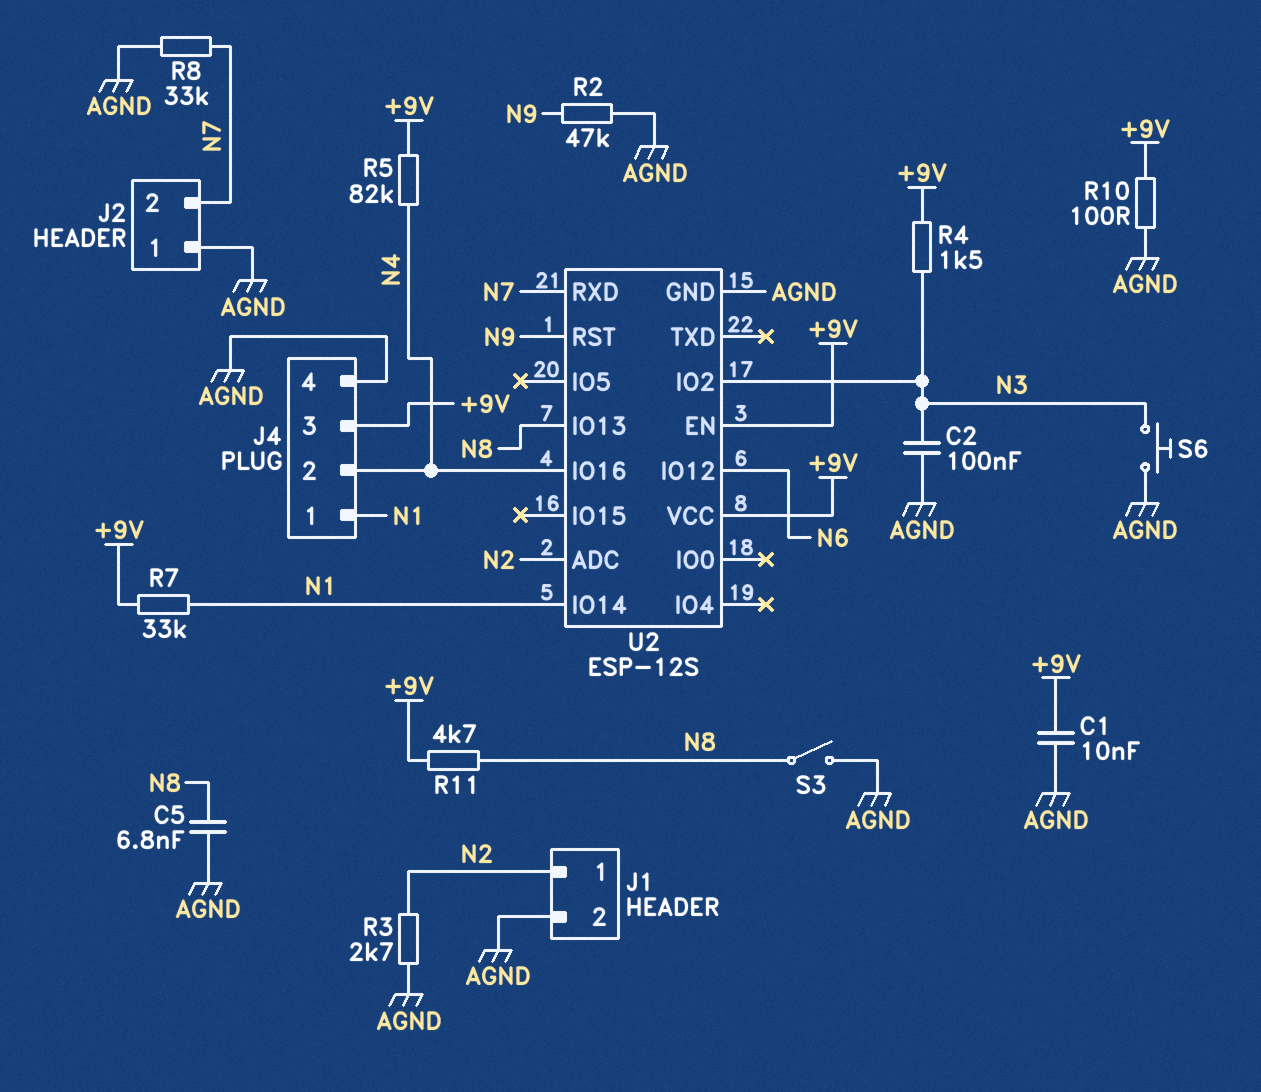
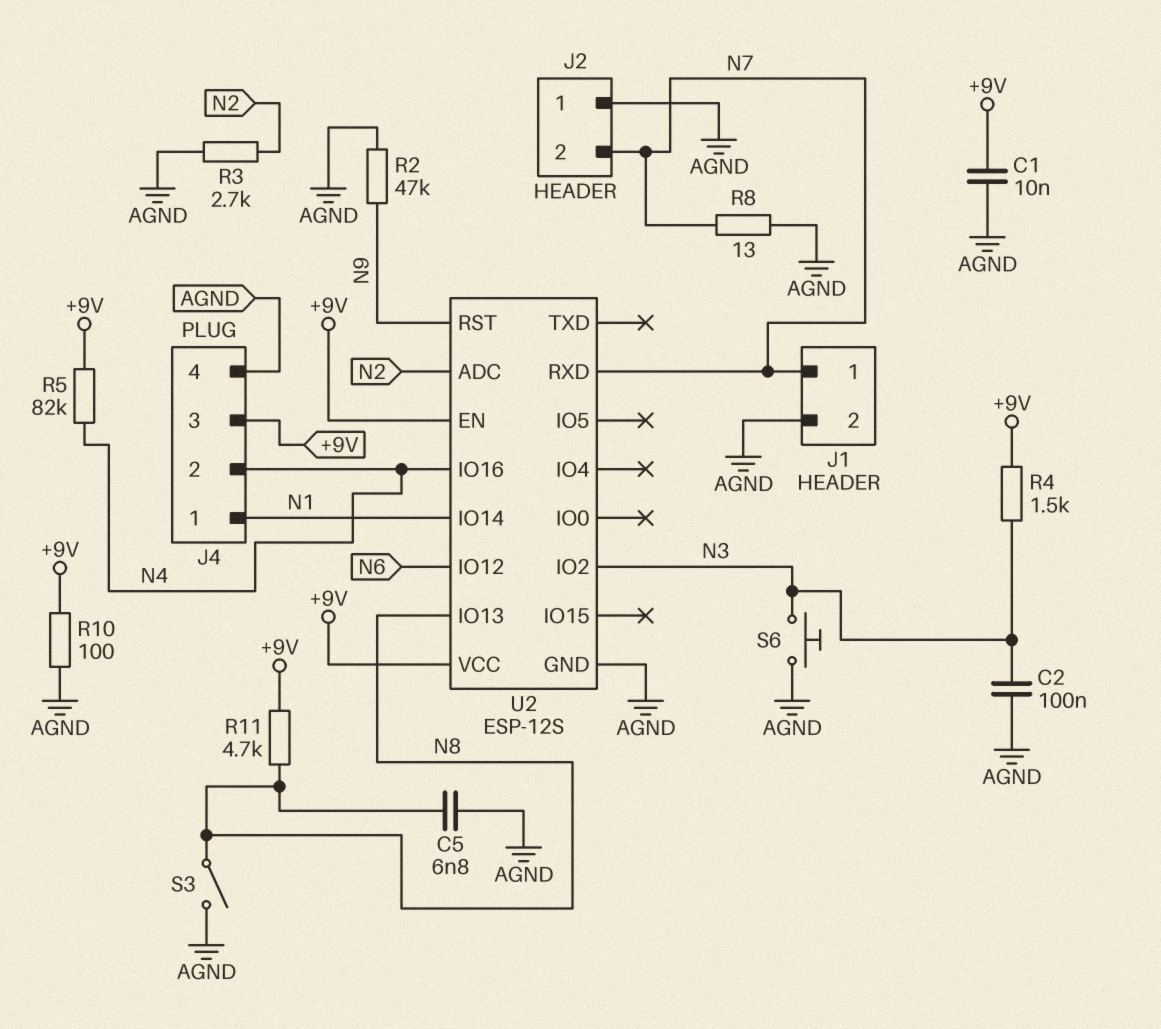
J1 pin 1: N2 -> N7
R7: 33k (+9V, N1) -> none
R8: 33k (AGND, N7) -> 13 (AGND, N7)

